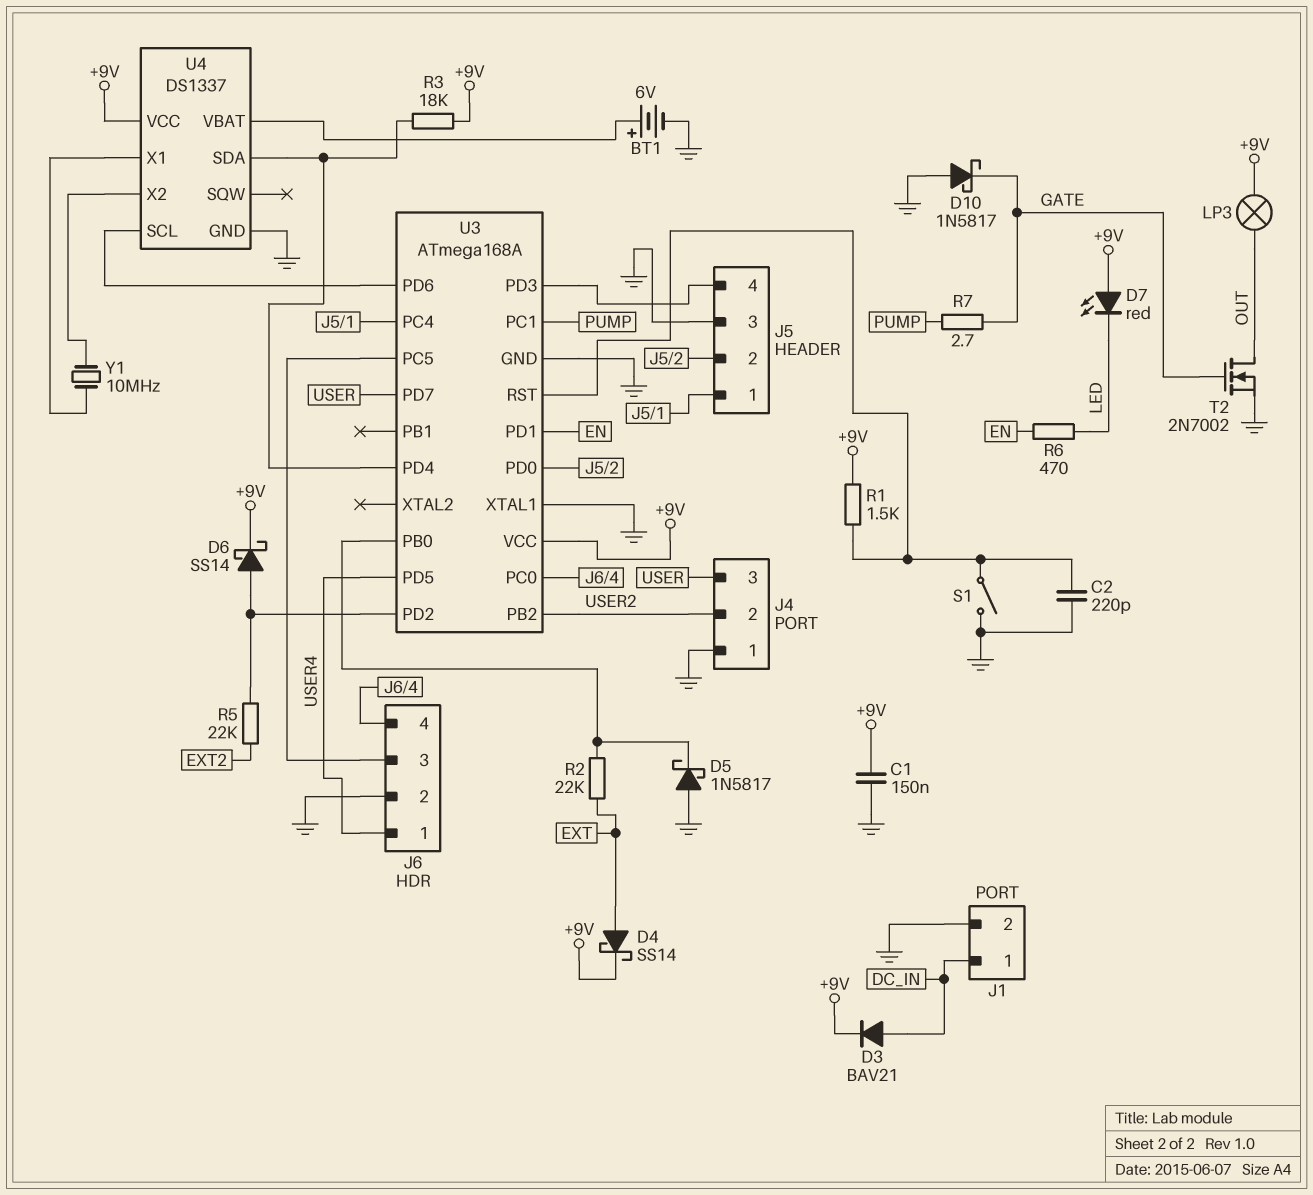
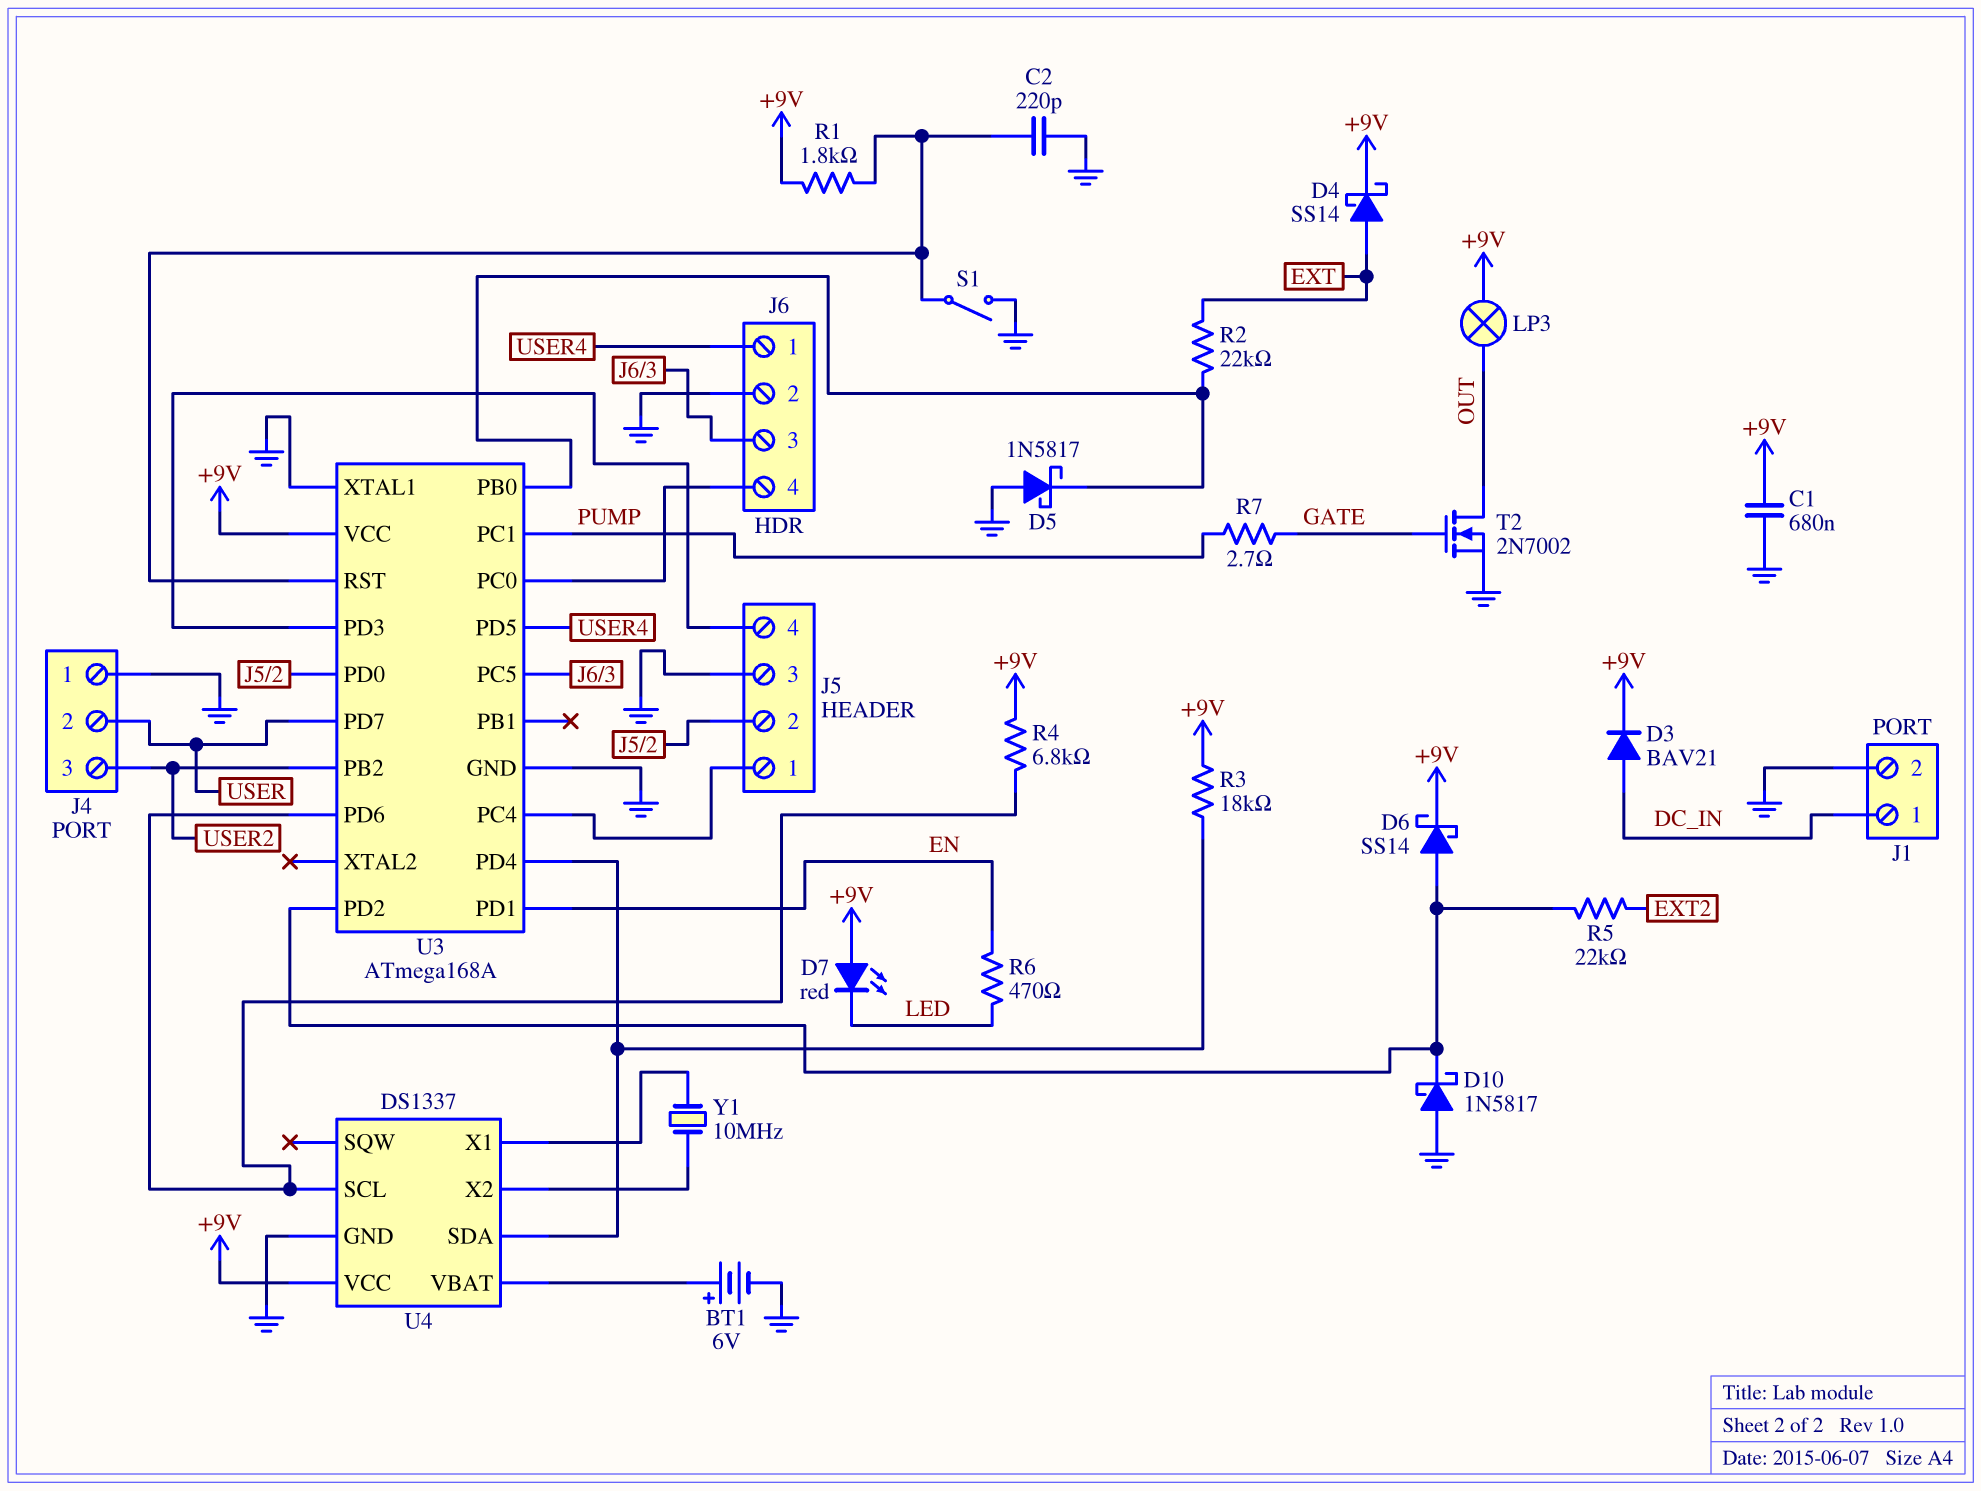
C1: 150nF (+9V, GND) -> 680nF (+9V, GND)
D10: schottky 1N5817 (A GND, K GATE) -> schottky 1N5817 (A GND, K U3/PD2)
J4 pin 2: USER2 -> USER
J4 pin 3: USER -> USER2
R1: 1.5k (+9V, U3/RST) -> 1.8k (+9V, U3/RST)
R4: none -> 6.8k (+9V, U3/PD6)

